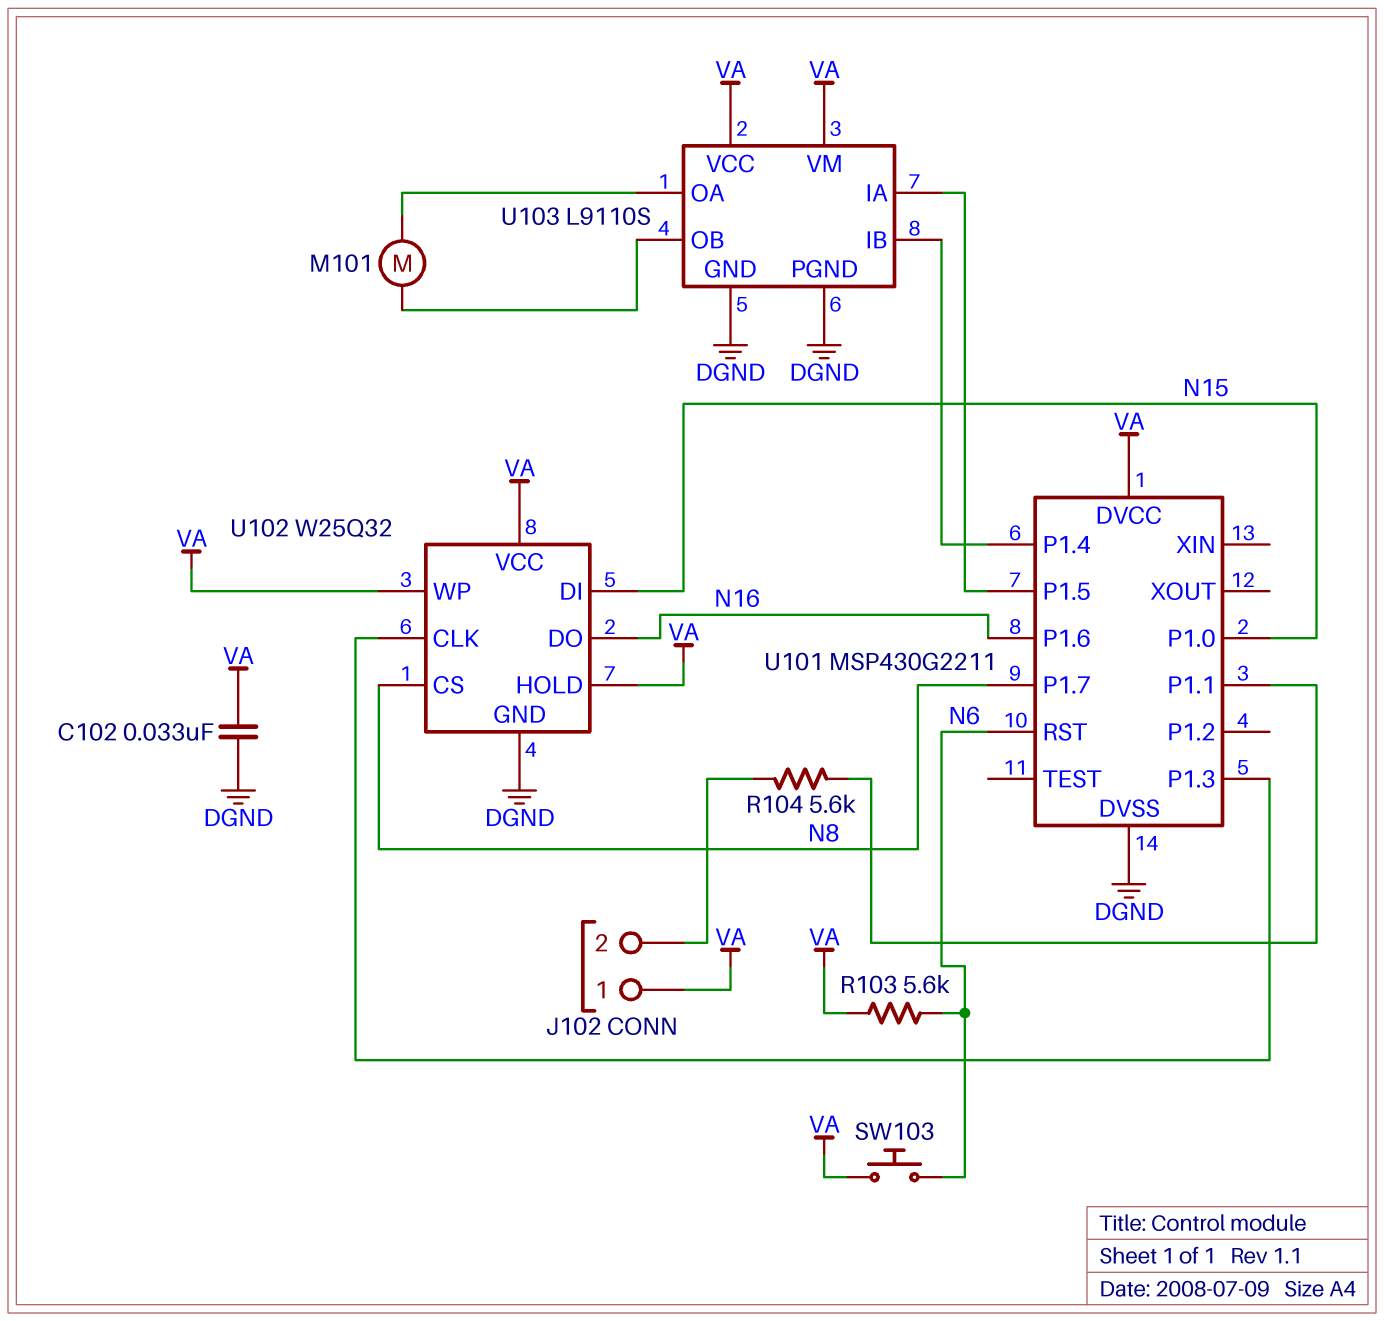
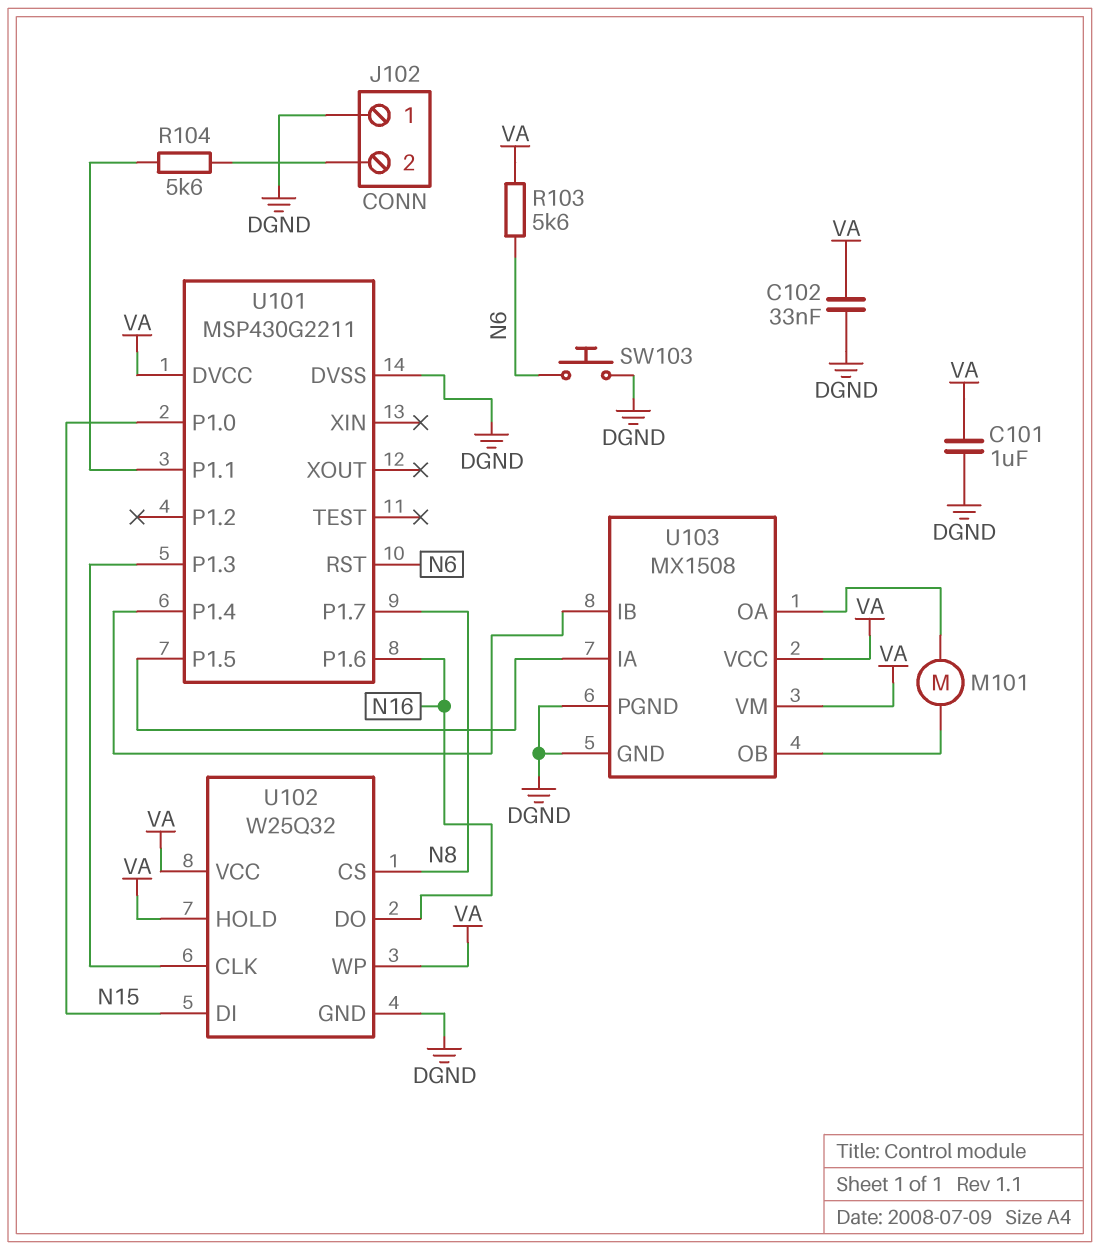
C101: none -> 1uF (DGND, VA)
J102 pin 1: VA -> DGND
SW103: button (N6, VA) -> button (DGND, N6)
U103: L9110S -> MX1508

